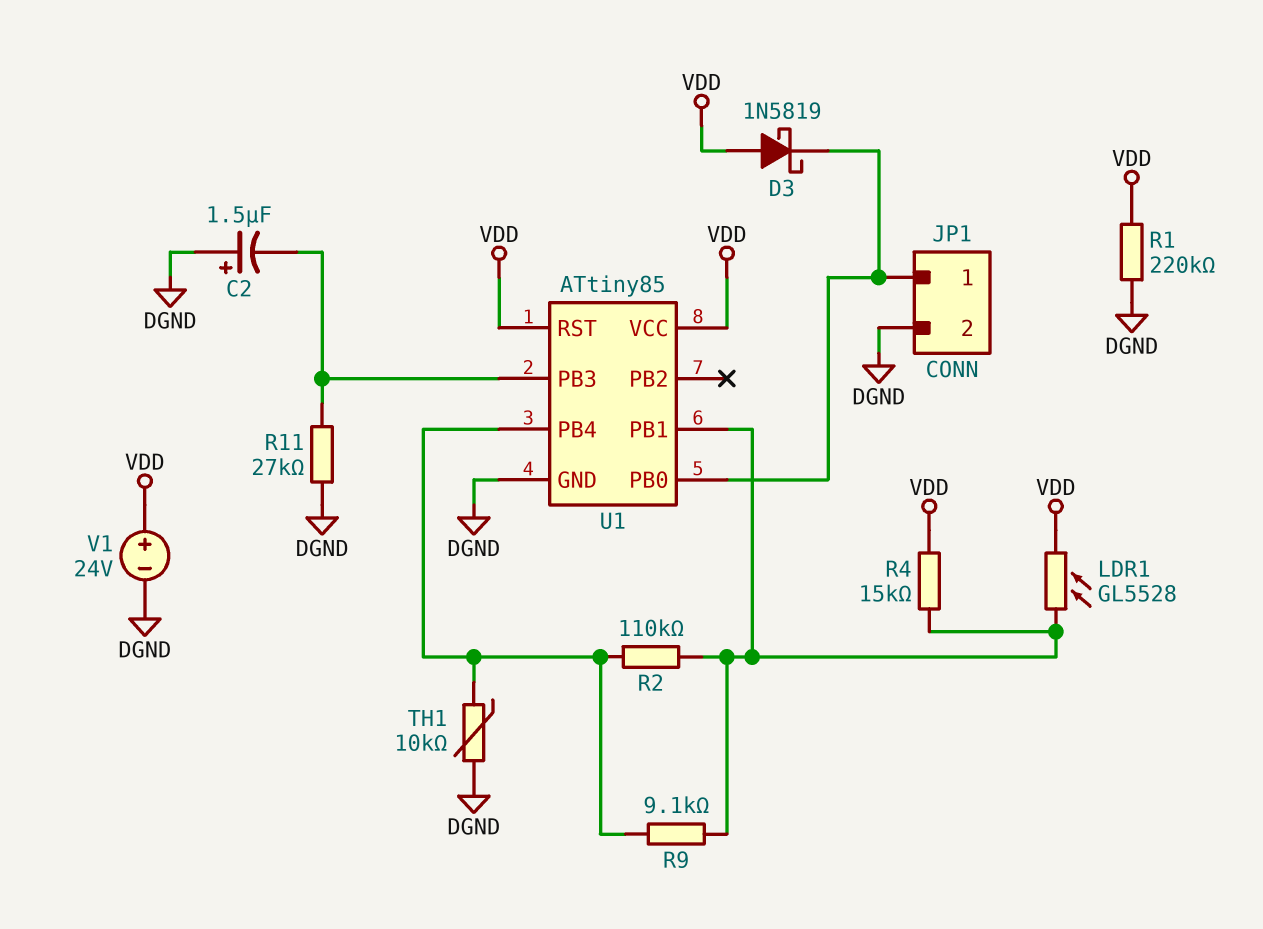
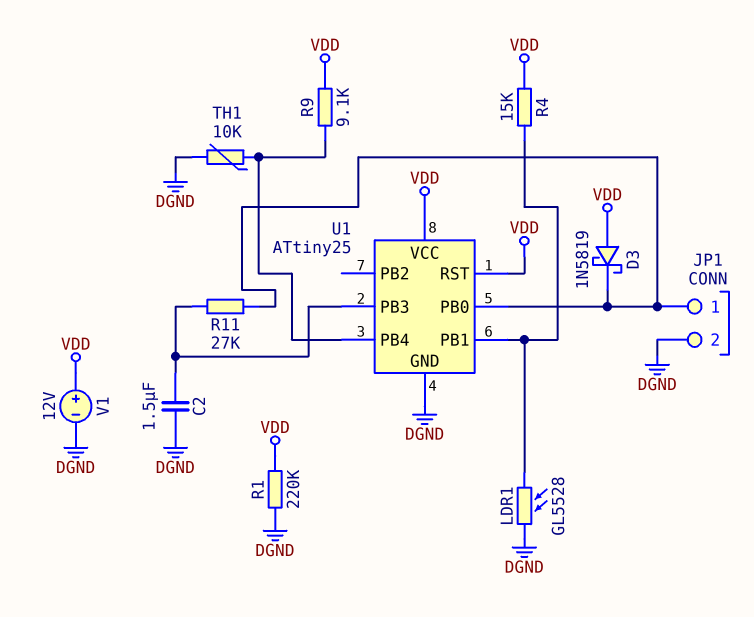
C2: 1.5uF (plus DGND, minus U1/PB3) -> 1.5uF (DGND, U1/PB3)
LDR1: GL5528 (U1/PB1, VDD) -> GL5528 (DGND, U1/PB1)
R2: 110k (U1/PB1, U1/PB4) -> none
R9: 9.1k (U1/PB1, U1/PB4) -> 9.1k (U1/PB4, VDD)
R11: 27k (DGND, U1/PB3) -> 27k (JP1/1, U1/PB3)
U1: ATtiny85 -> ATtiny25
V1: 24V (plus VDD, minus DGND) -> 12V (plus VDD, minus DGND)

